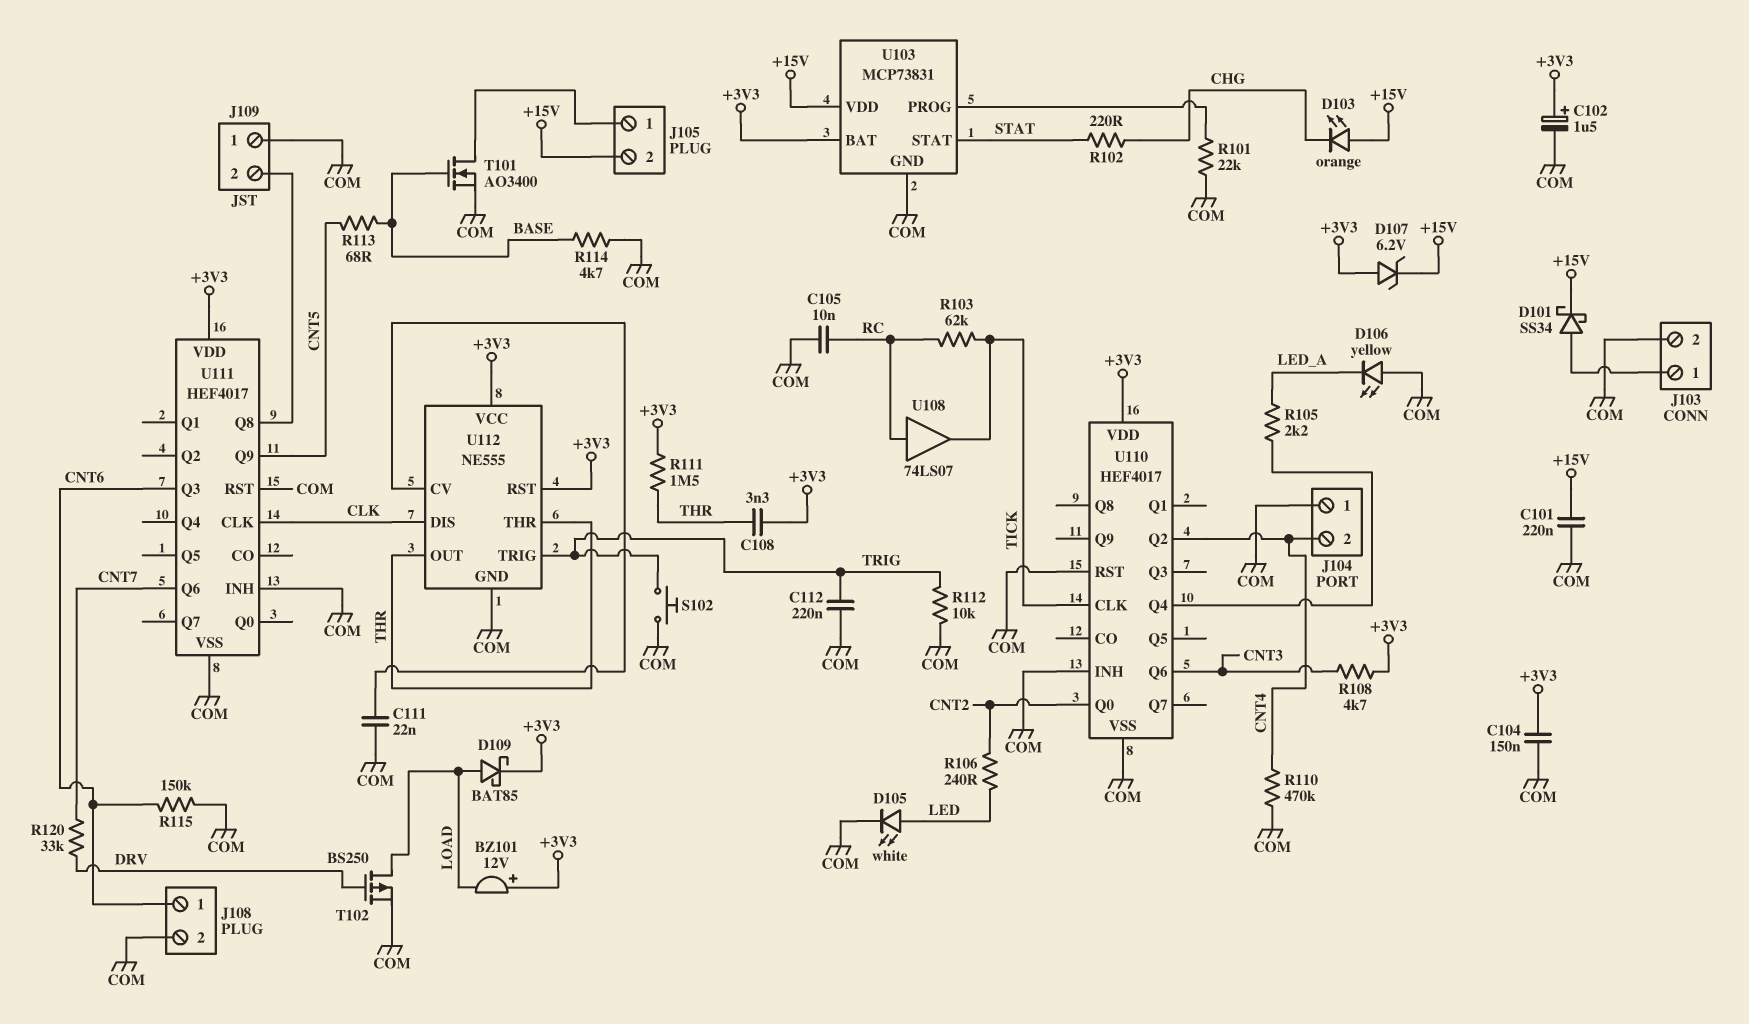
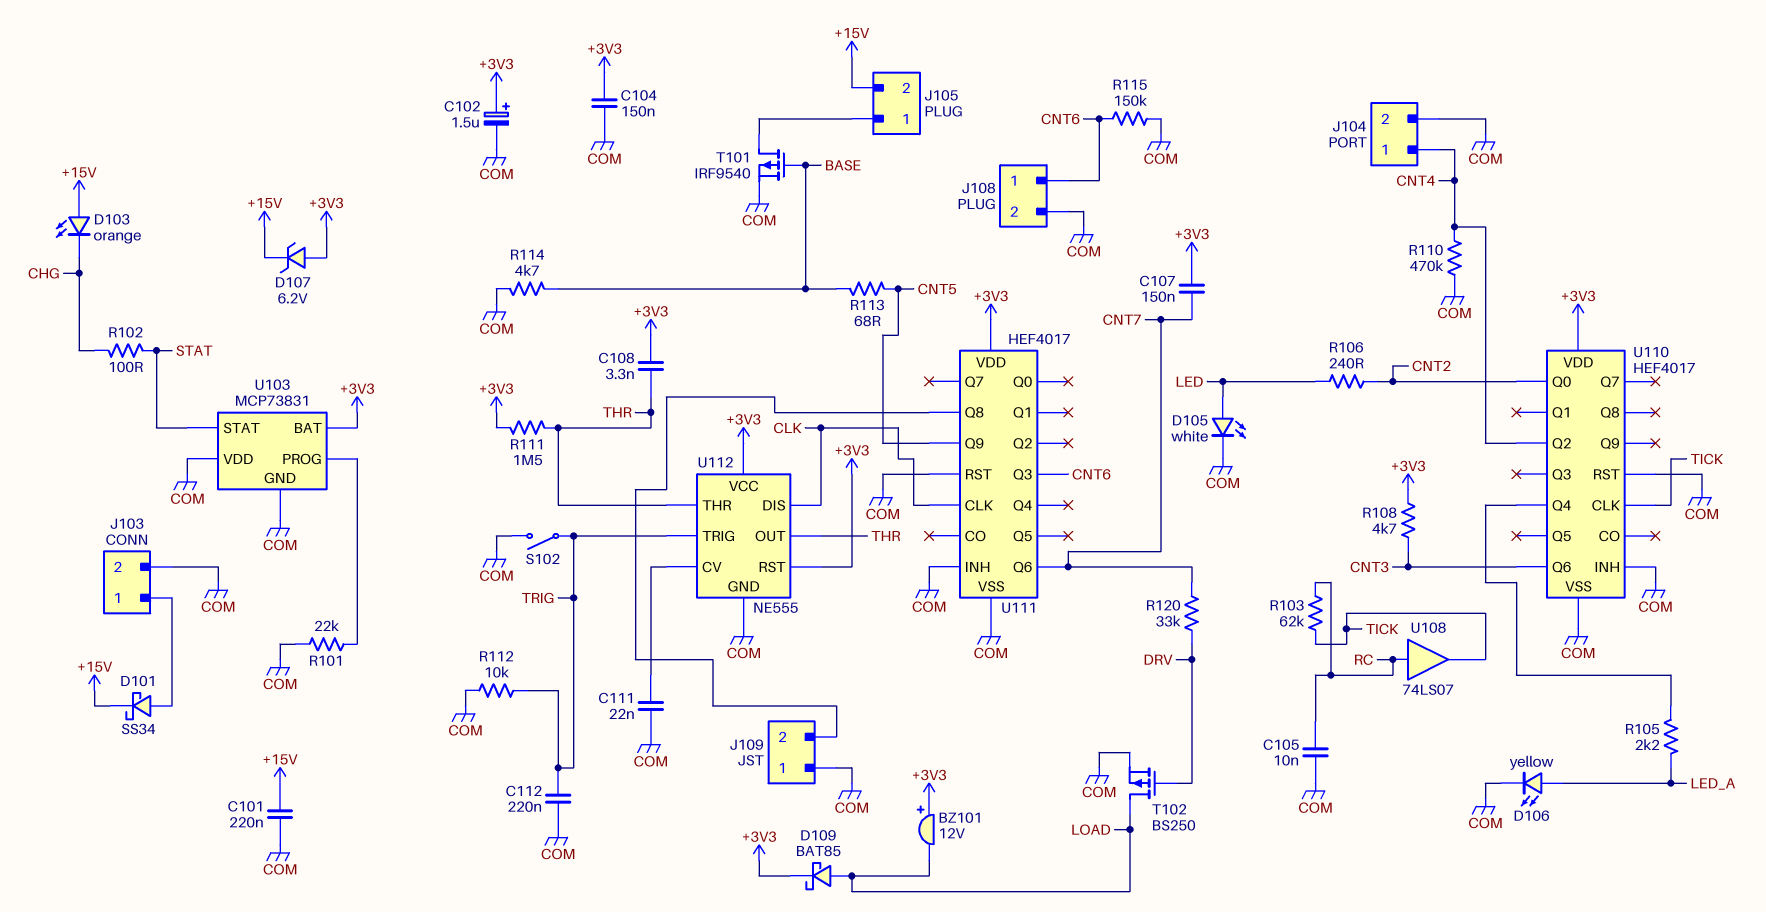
C107: none -> 150nF (+3V3, CNT7)
D106: LED yellow (A COM, K LED_A) -> LED yellow (A LED_A, K COM)
J104 pin 1: COM -> CNT4
J104 pin 2: CNT4 -> COM
R102: 220 (CHG, STAT) -> 100 (CHG, STAT)
S102: button (COM, TRIG) -> switch (COM, TRIG)
T101: NMOS AO3400 (G BASE, D J105/1, S COM) -> PMOS IRF9540 (G BASE, D J105/1, S COM)
U103 pin VDD: +15V -> COM

